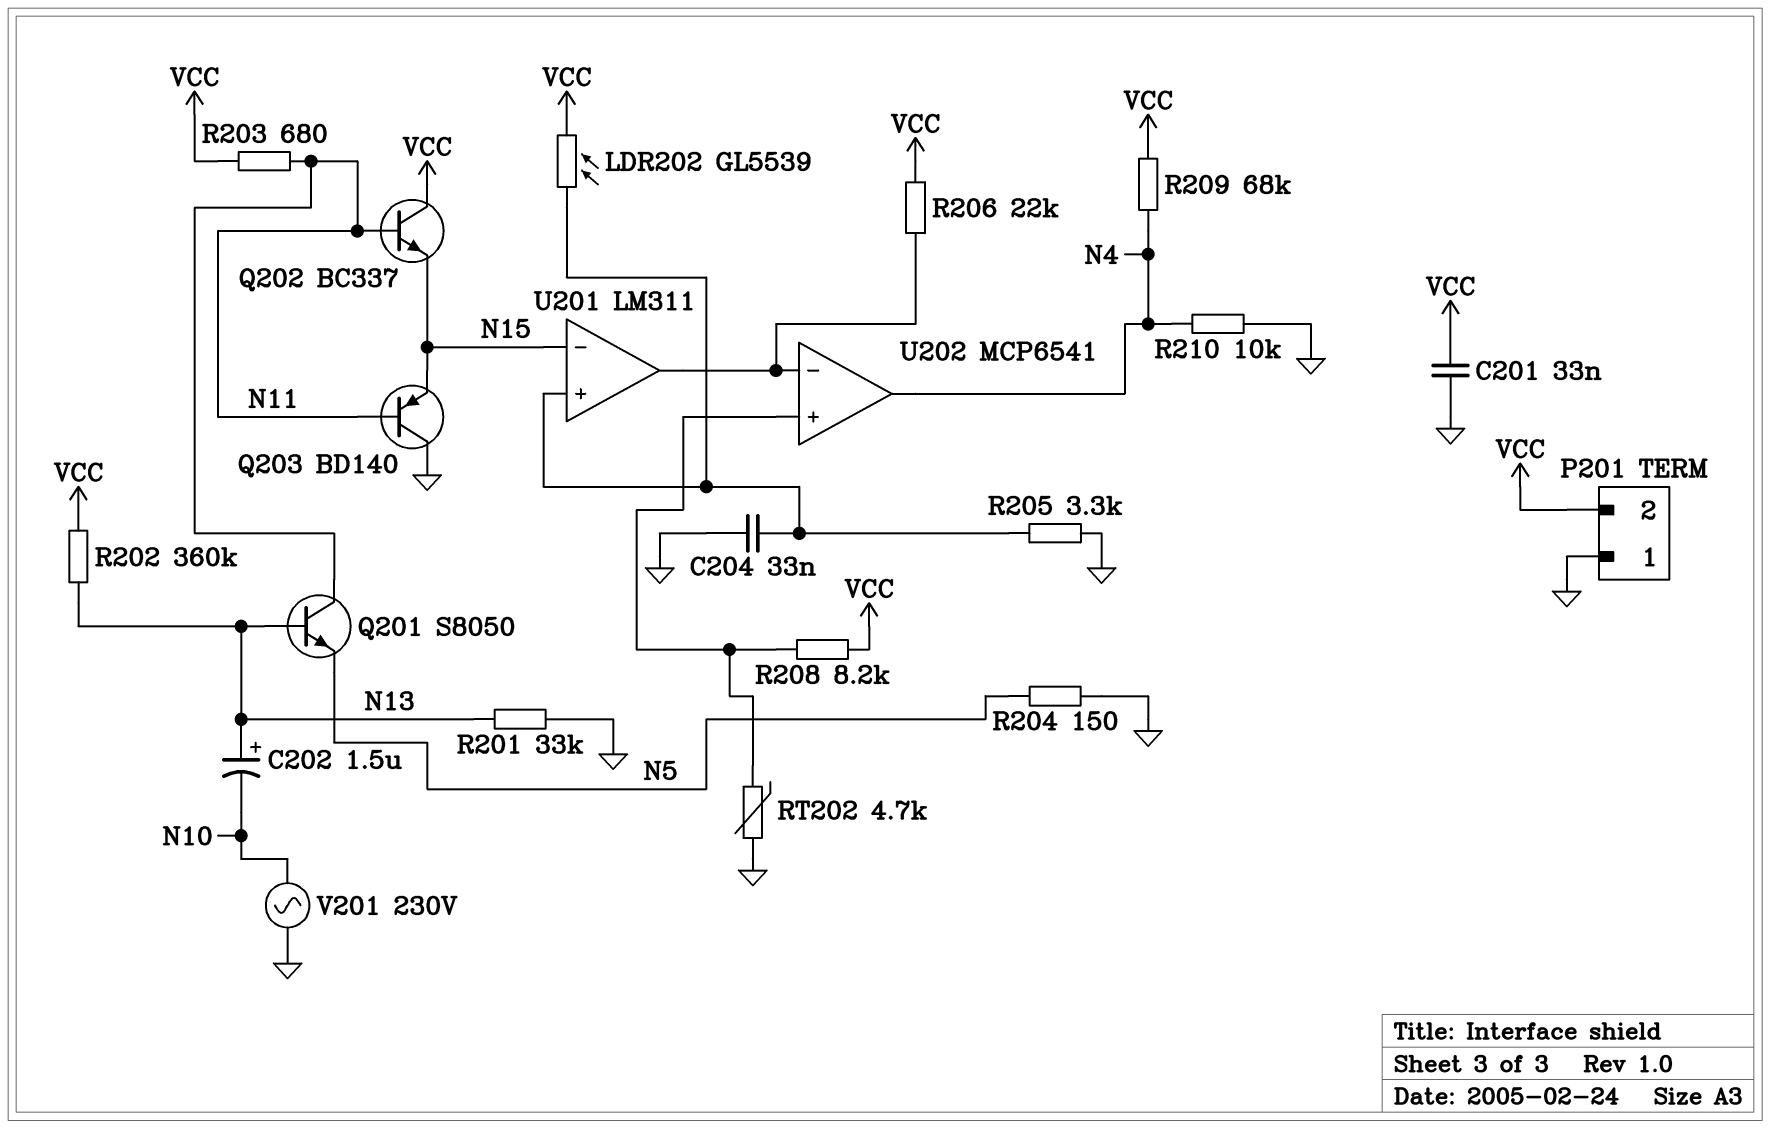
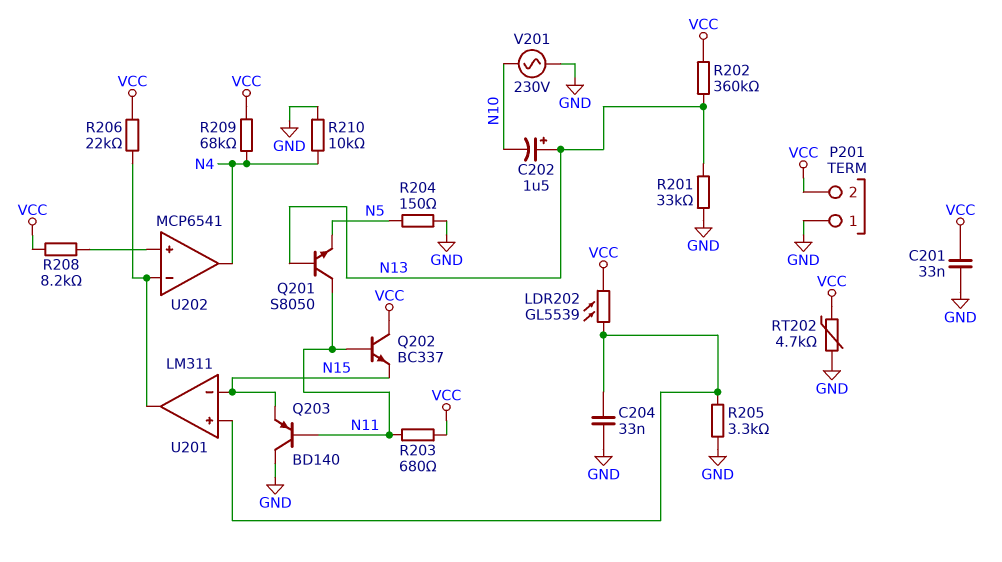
RT202: 4.7k (GND, U202/in+) -> 4.7k (GND, VCC)

